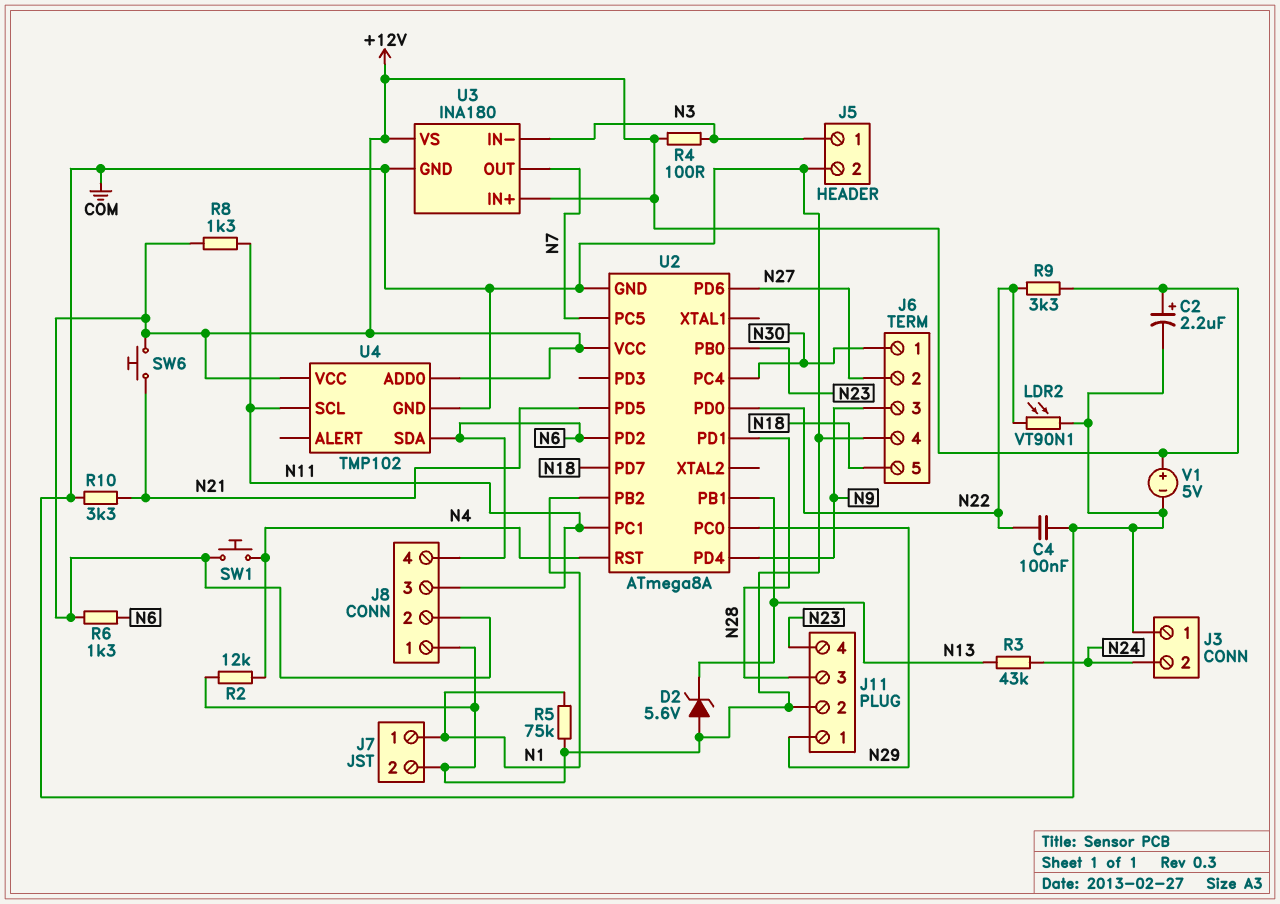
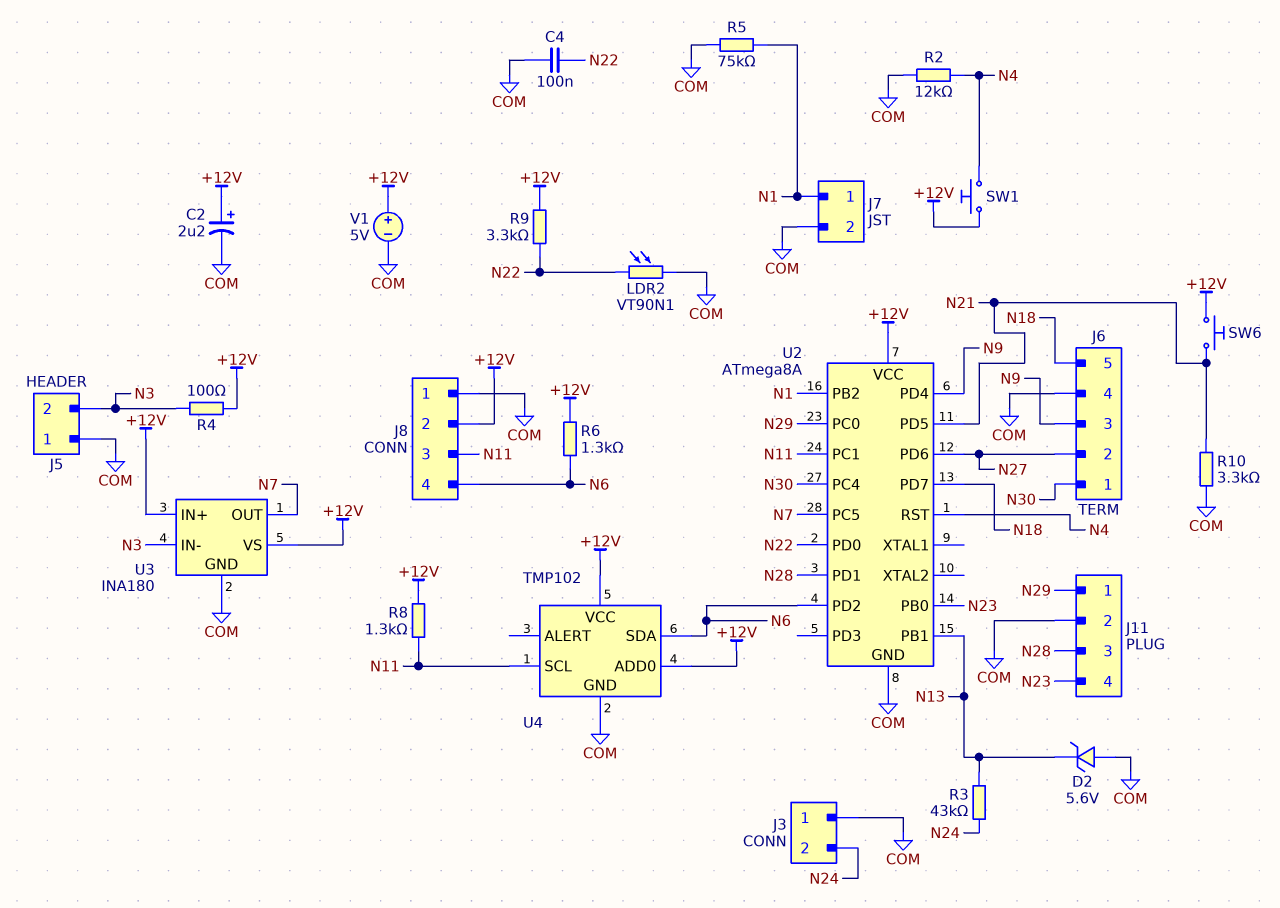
J5 pin 1: N3 -> COM
J5 pin 2: COM -> N3

